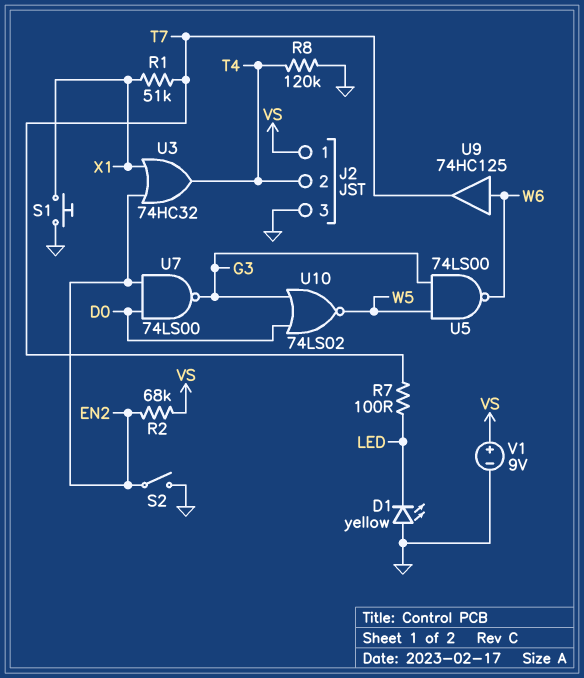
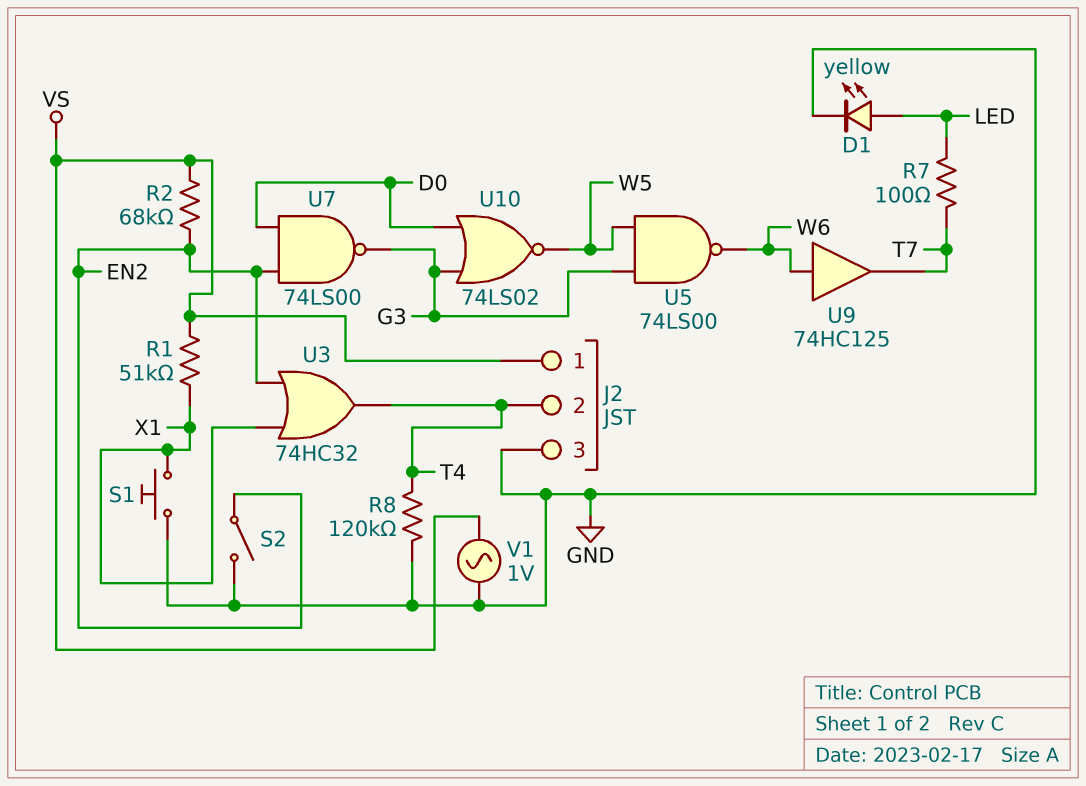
D1: LED yellow (A GND, K LED) -> LED yellow (A LED, K GND)
R1: 51k (T7, X1) -> 51k (VS, X1)
V1: 9V (plus VS, minus GND) -> AC 1V (GND, VS)

